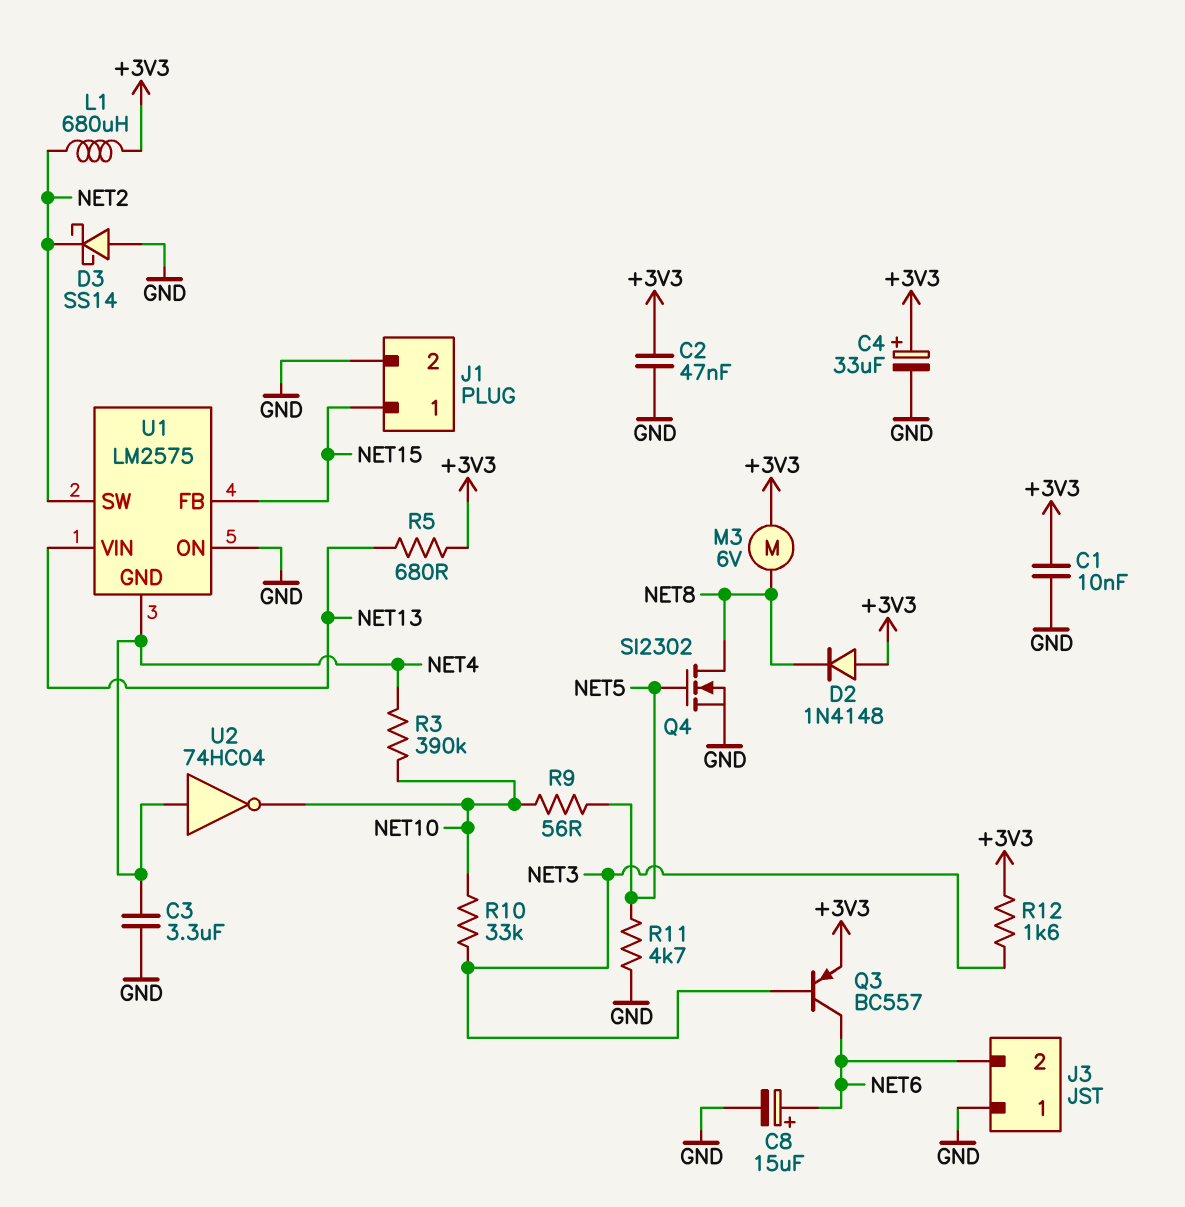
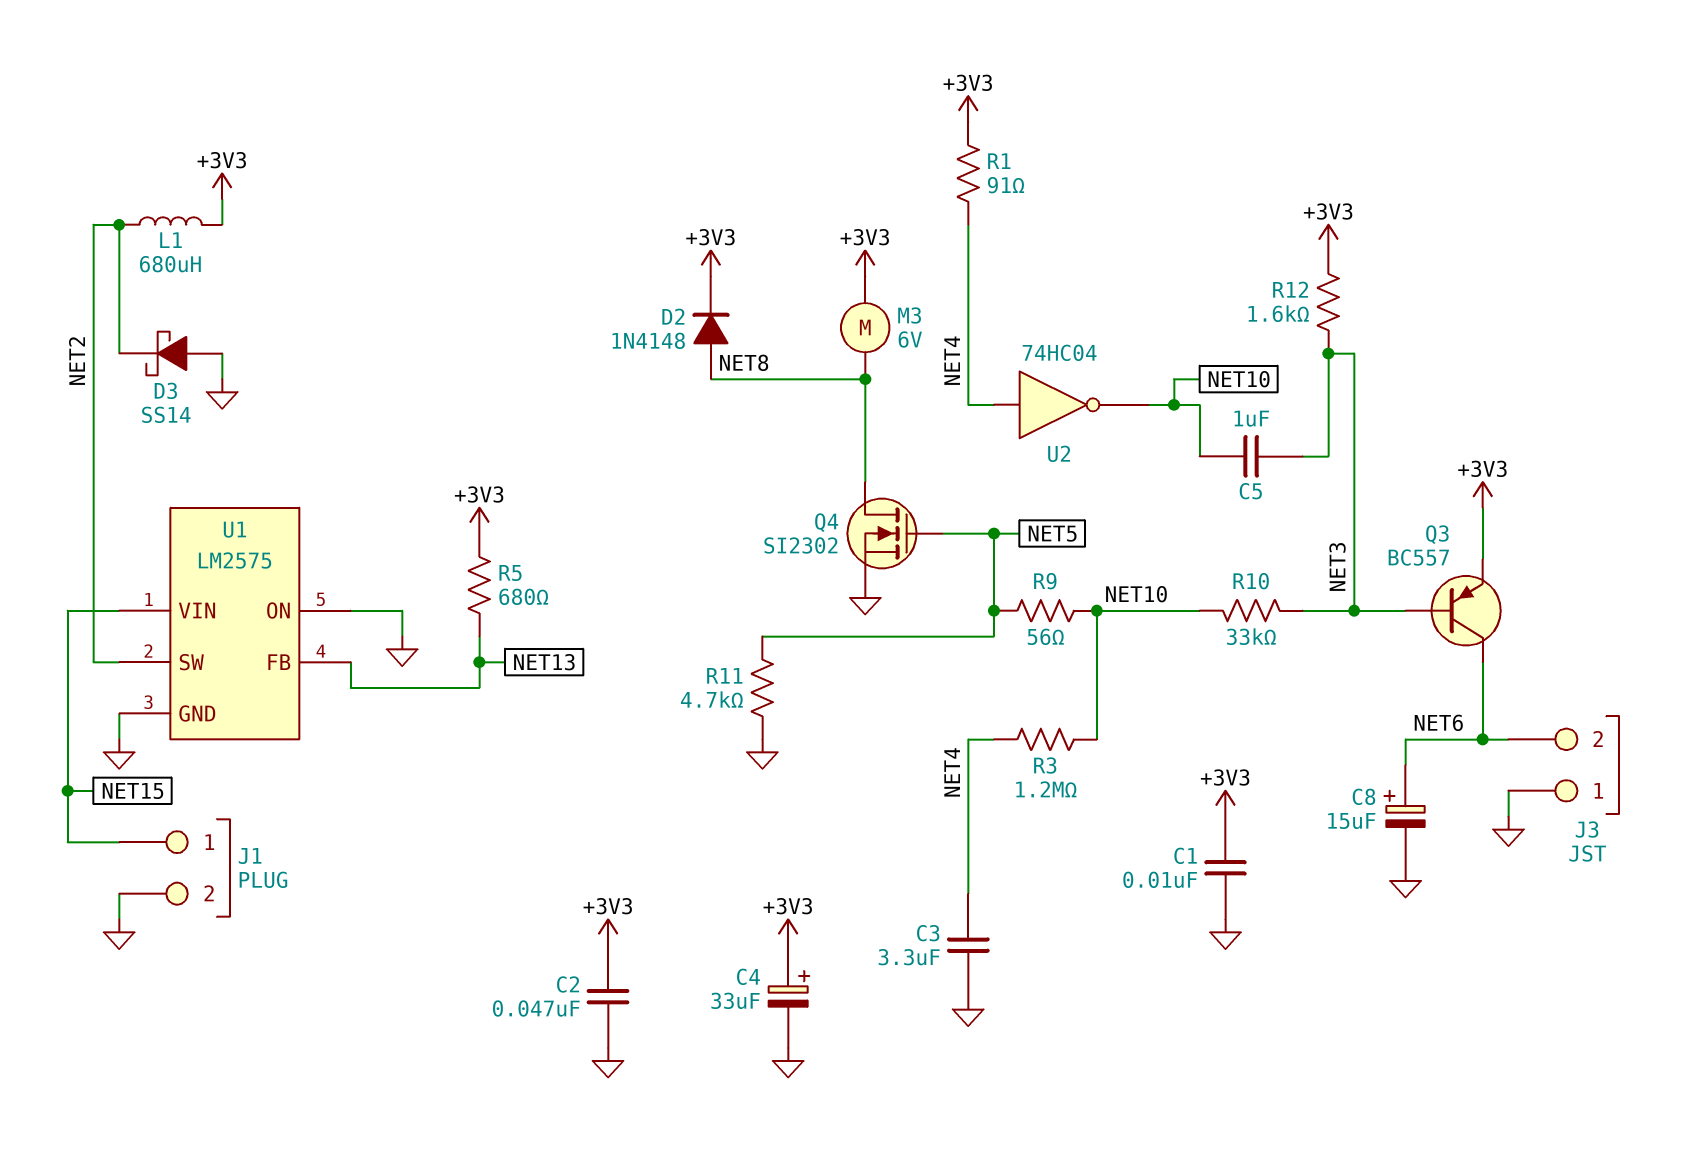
C5: none -> 1uF (NET3, NET10)
D2: diode 1N4148 (A +3V3, K NET8) -> diode 1N4148 (A NET8, K +3V3)
R1: none -> 91 (+3V3, NET4)
R3: 390k (NET4, NET10) -> 1.2M (NET4, NET10)
U1 pin FB: NET15 -> NET13
U1 pin GND: NET4 -> GND
U1 pin VIN: NET13 -> NET15

